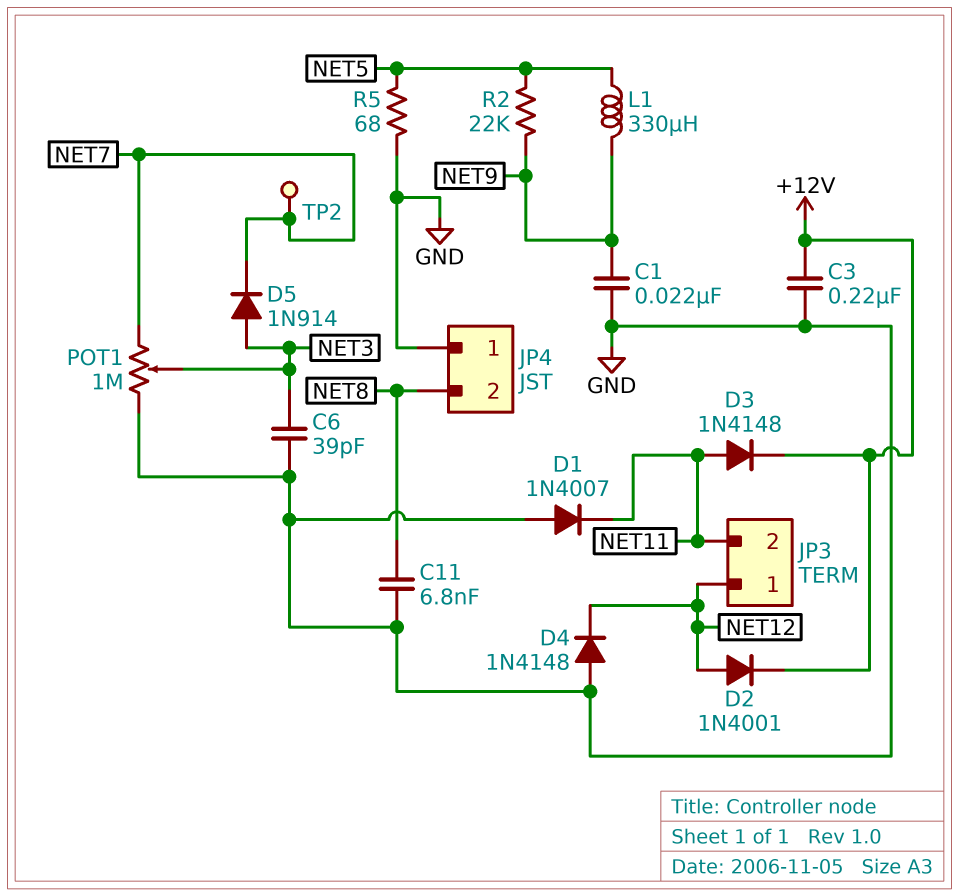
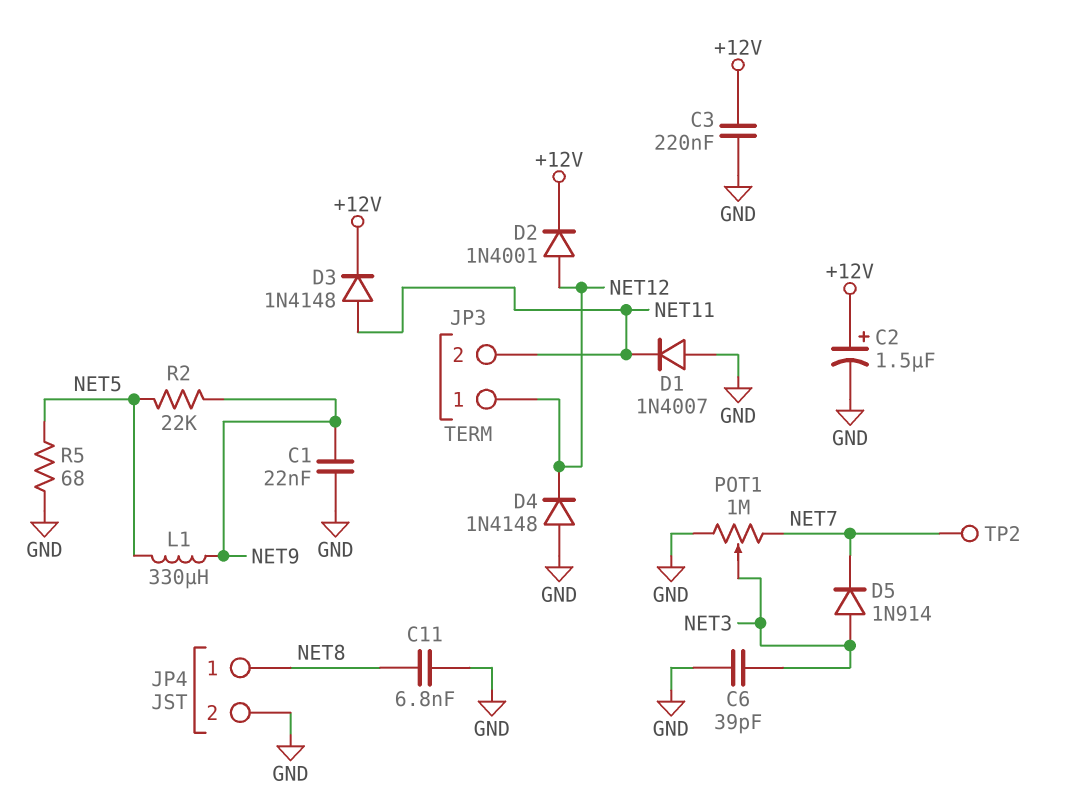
C2: none -> 1.5uF (plus +12V, minus GND)
JP4 pin 1: GND -> NET8
JP4 pin 2: NET8 -> GND

